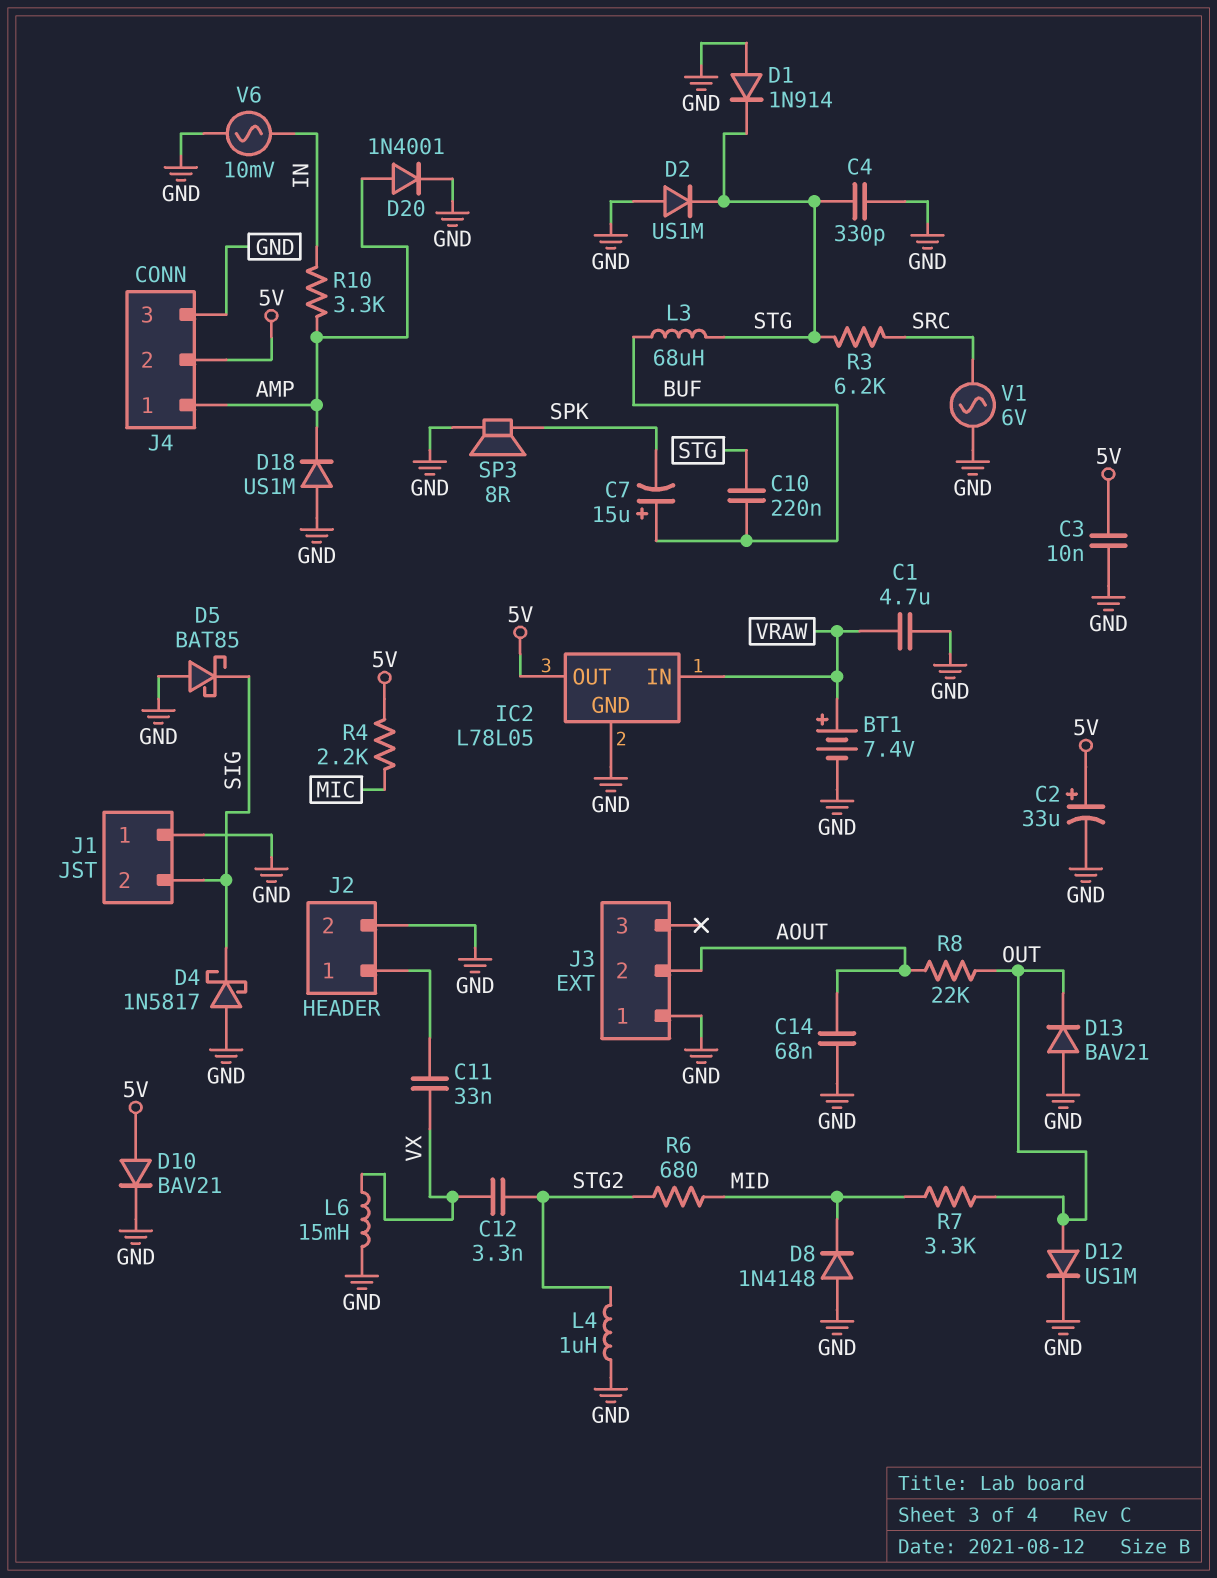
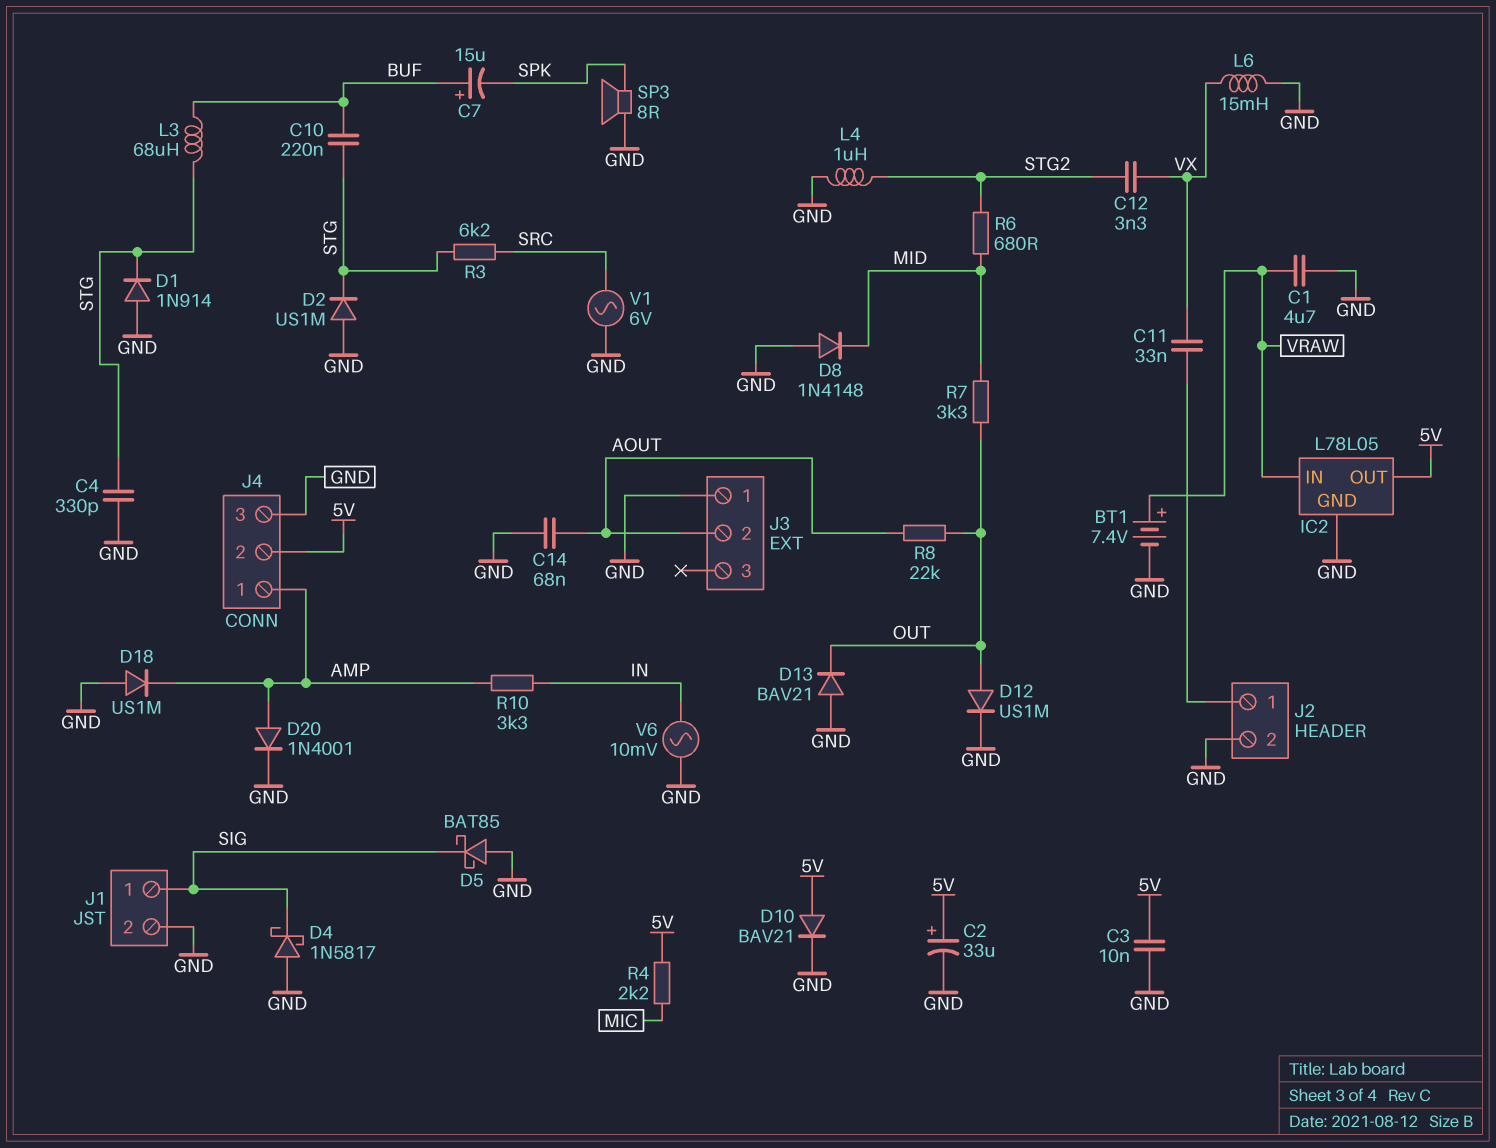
J1 pin 1: GND -> SIG
J1 pin 2: SIG -> GND

